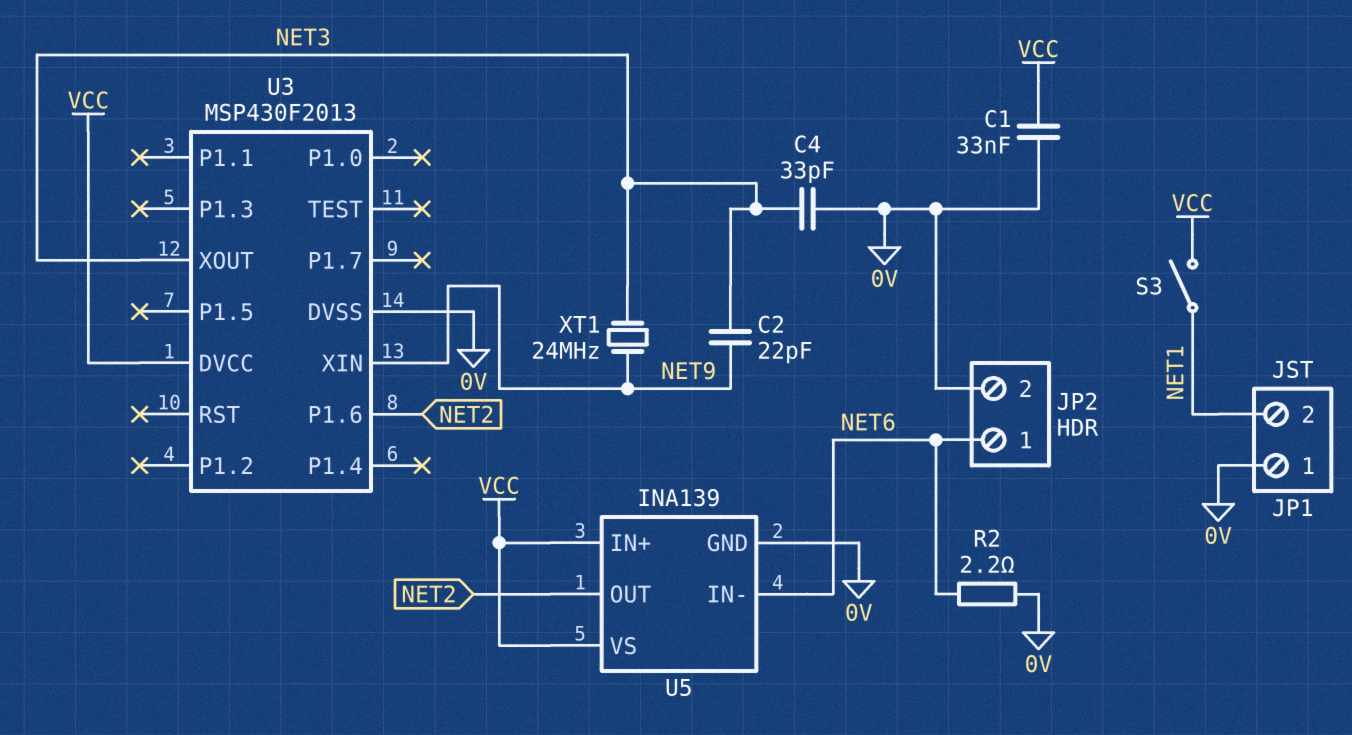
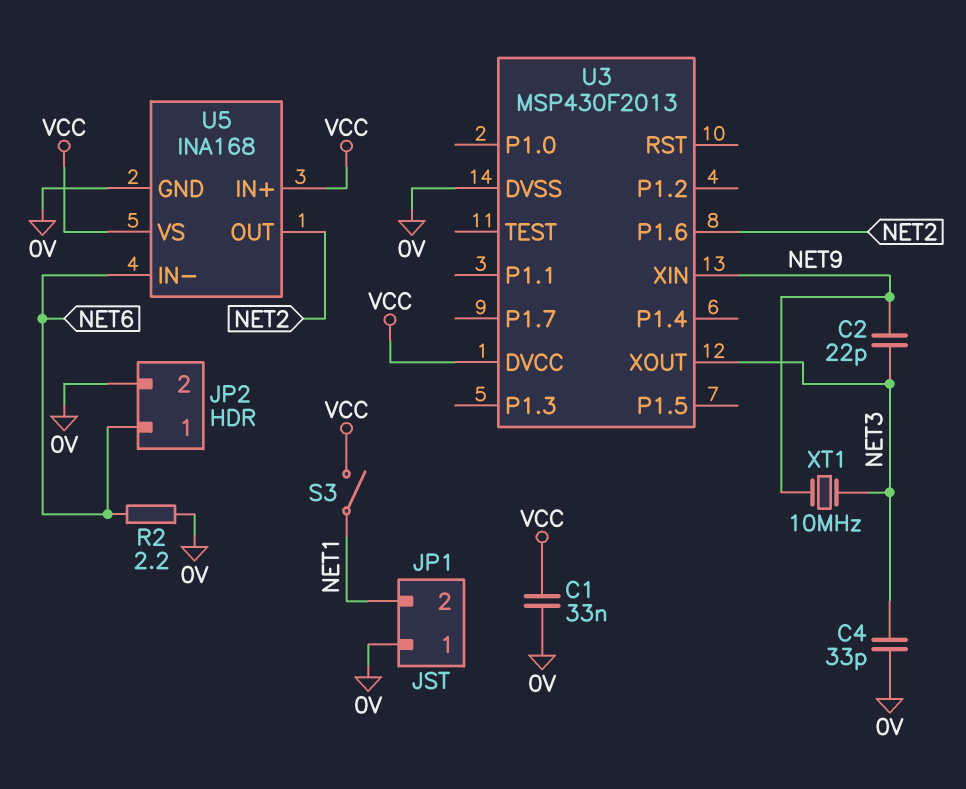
U5: INA139 -> INA168
XT1: 24MHz (NET3, NET9) -> 10MHz (NET3, NET9)

